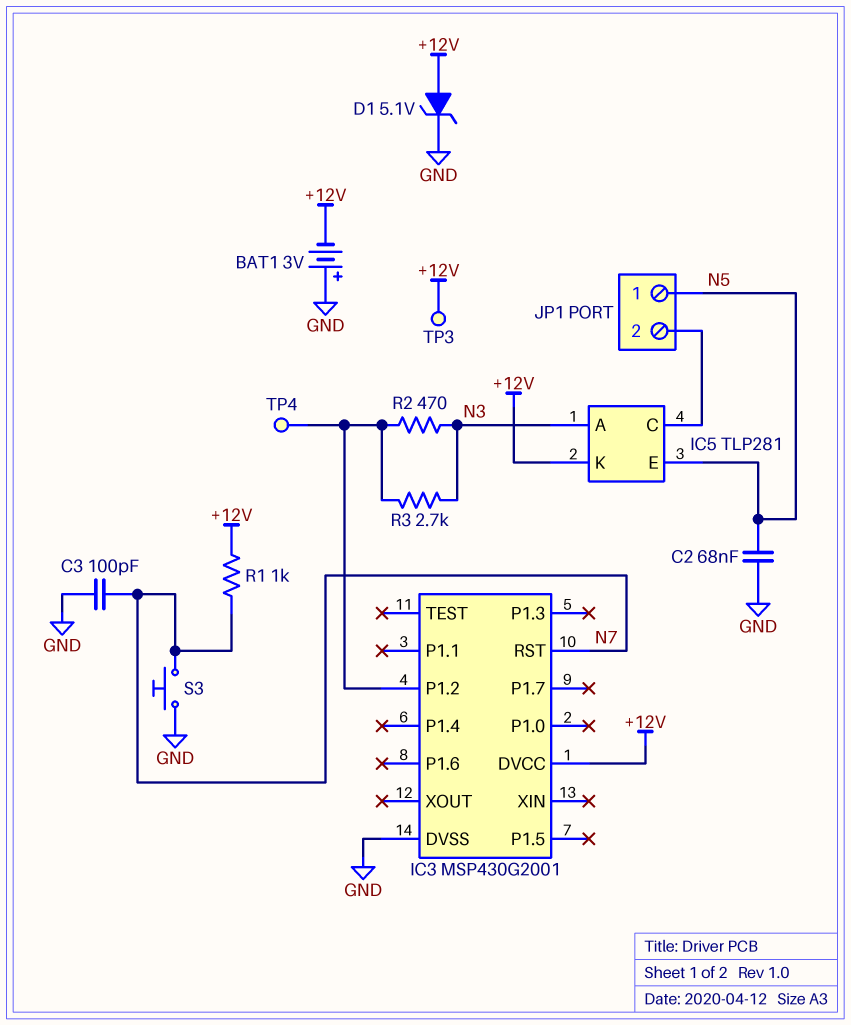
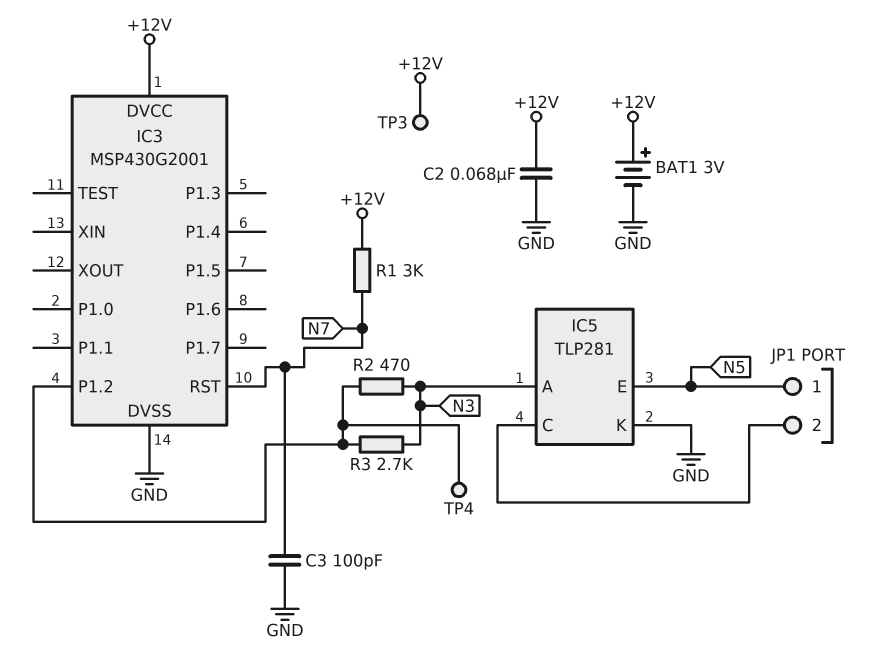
BAT1: 3V (plus GND, minus +12V) -> 3V (plus +12V, minus GND)
C2: 68nF (GND, N5) -> 68nF (+12V, GND)
D1: zener 5.1V (A +12V, K GND) -> none
IC5 pin K: +12V -> GND
R1: 1k (+12V, N7) -> 3k (+12V, N7)
S3: button (GND, N7) -> none

